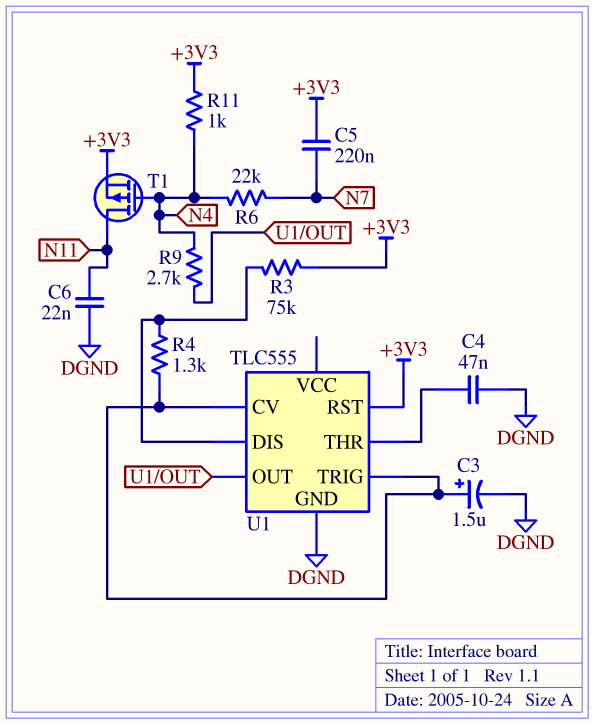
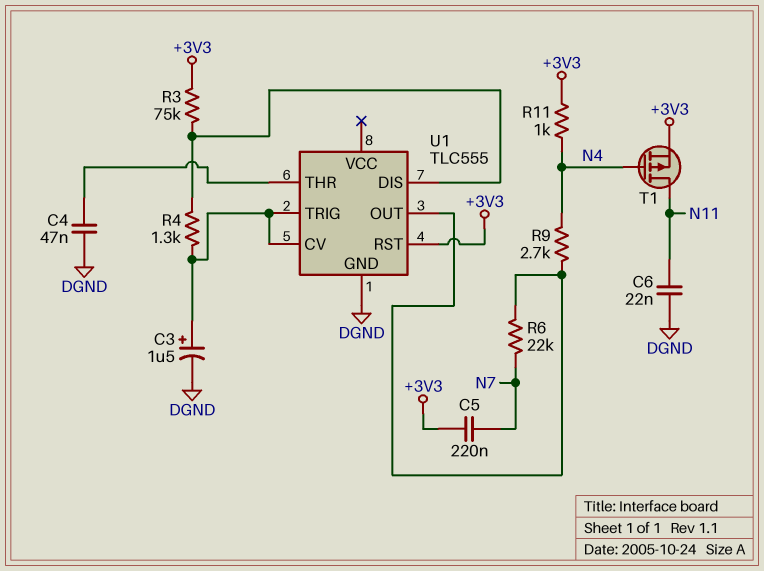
R6: 22k (N4, N7) -> 22k (N7, U1/OUT)

